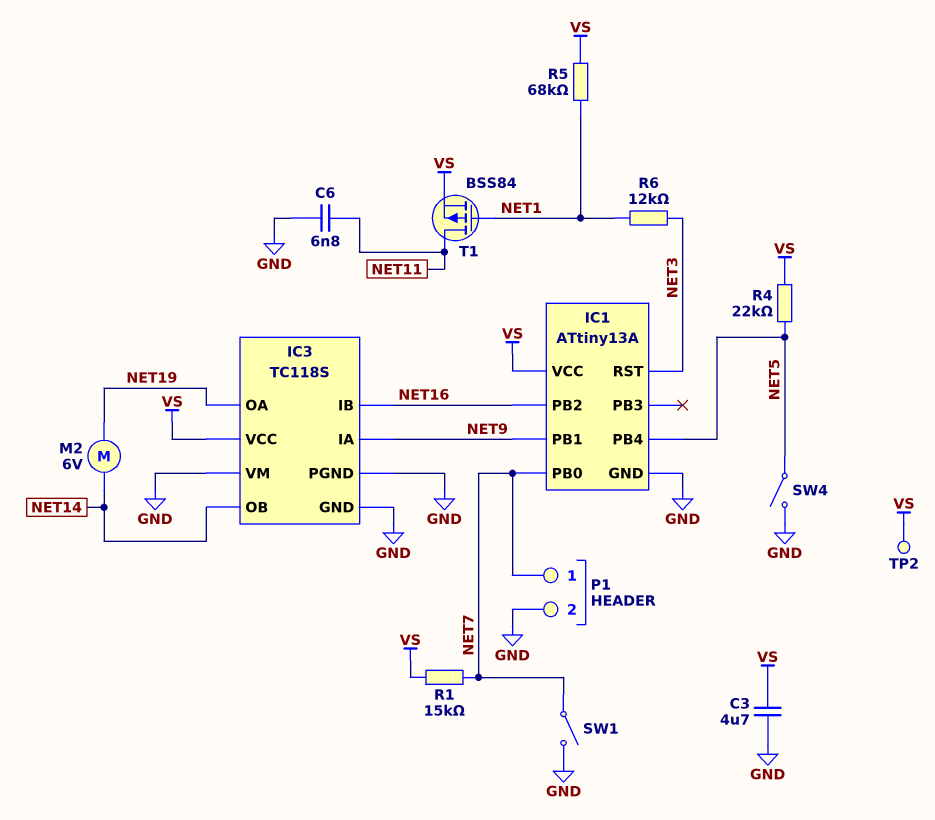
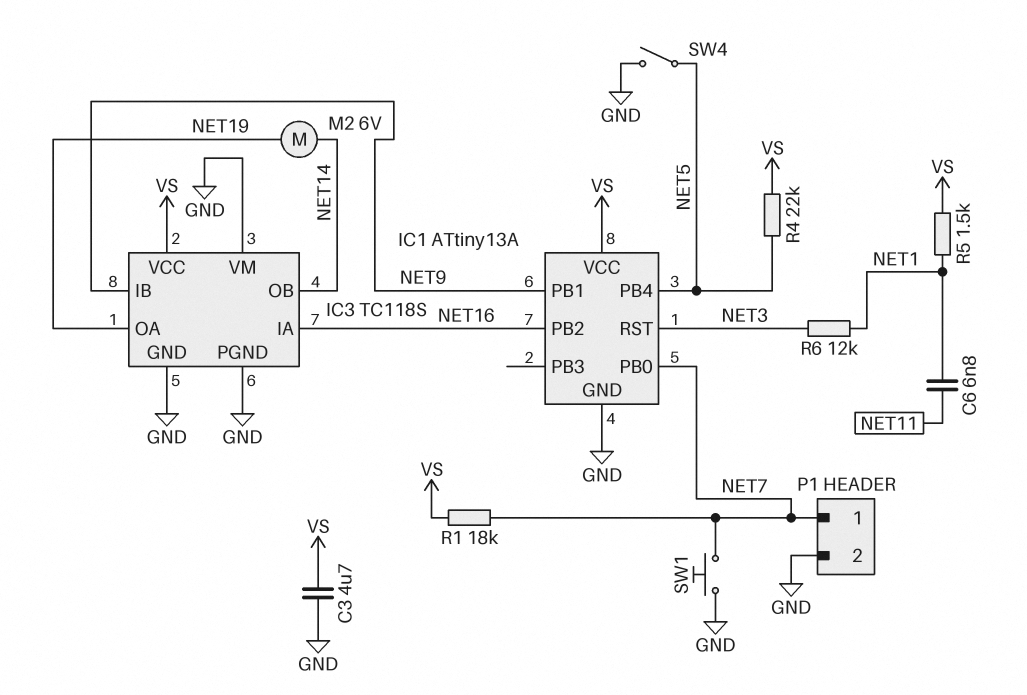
C6: 6.8nF (GND, NET11) -> 6.8nF (NET1, NET11)
IC3 pin IA: NET9 -> NET16
IC3 pin IB: NET16 -> NET9
R1: 15k (NET7, VS) -> 18k (NET7, VS)
R5: 68k (NET1, VS) -> 1.5k (NET1, VS)
SW1: switch (GND, NET7) -> button (GND, NET7)
T1: PMOS BSS84 (G NET1, D NET11, S VS) -> none
TP2: test point (VS) -> none

